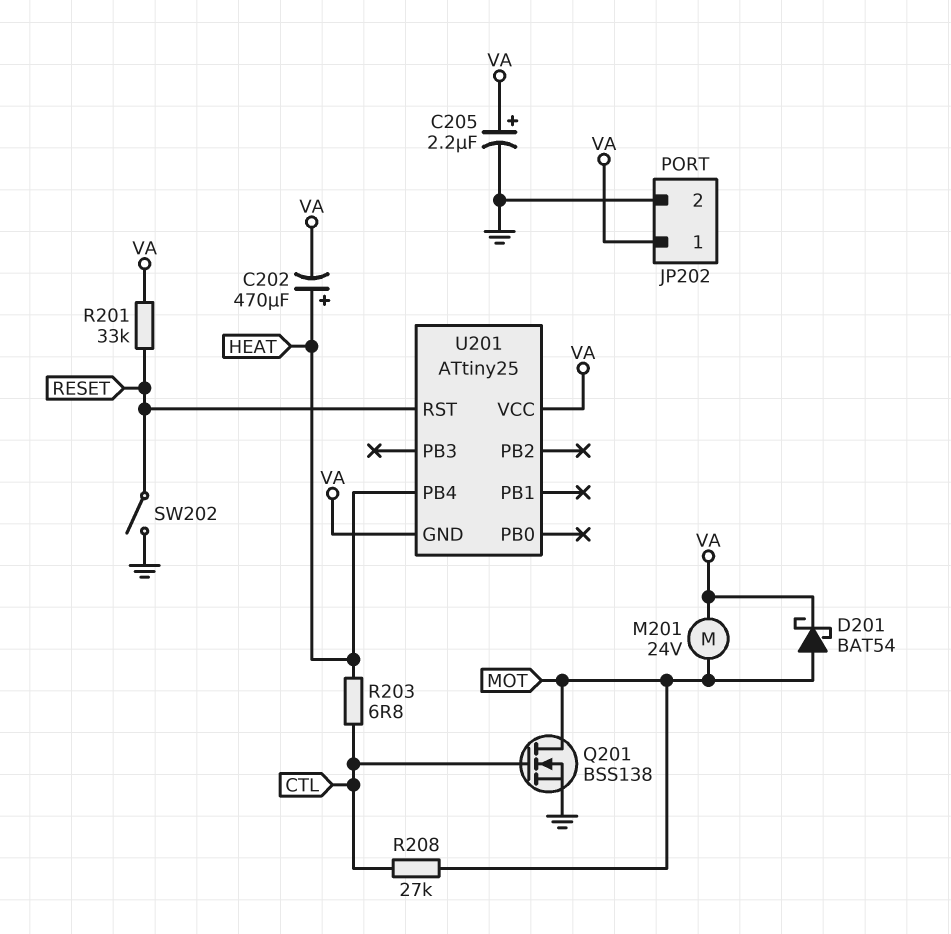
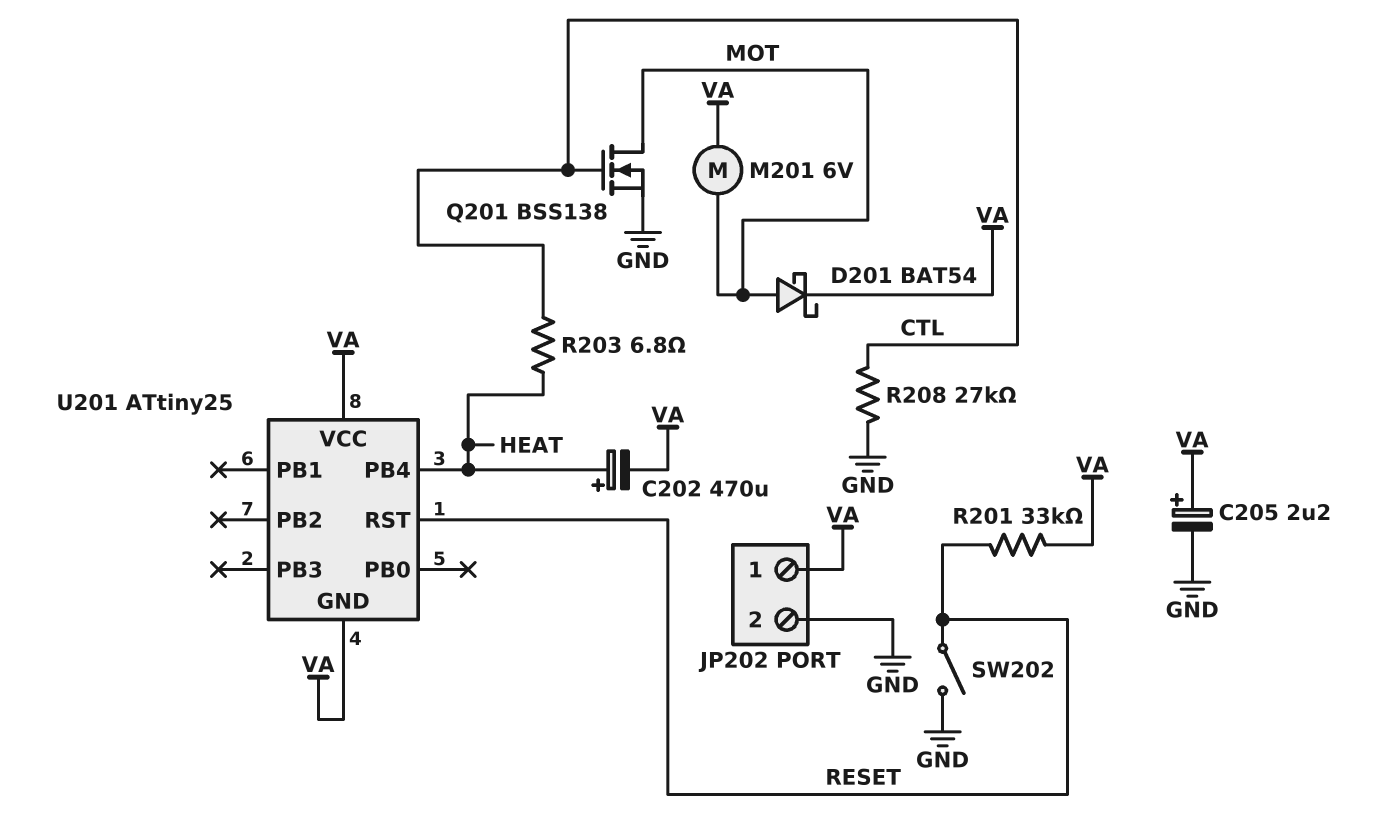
M201: motor 24V (MOT, VA) -> motor 6V (MOT, VA)
R208: 27k (CTL, MOT) -> 27k (CTL, GND)

